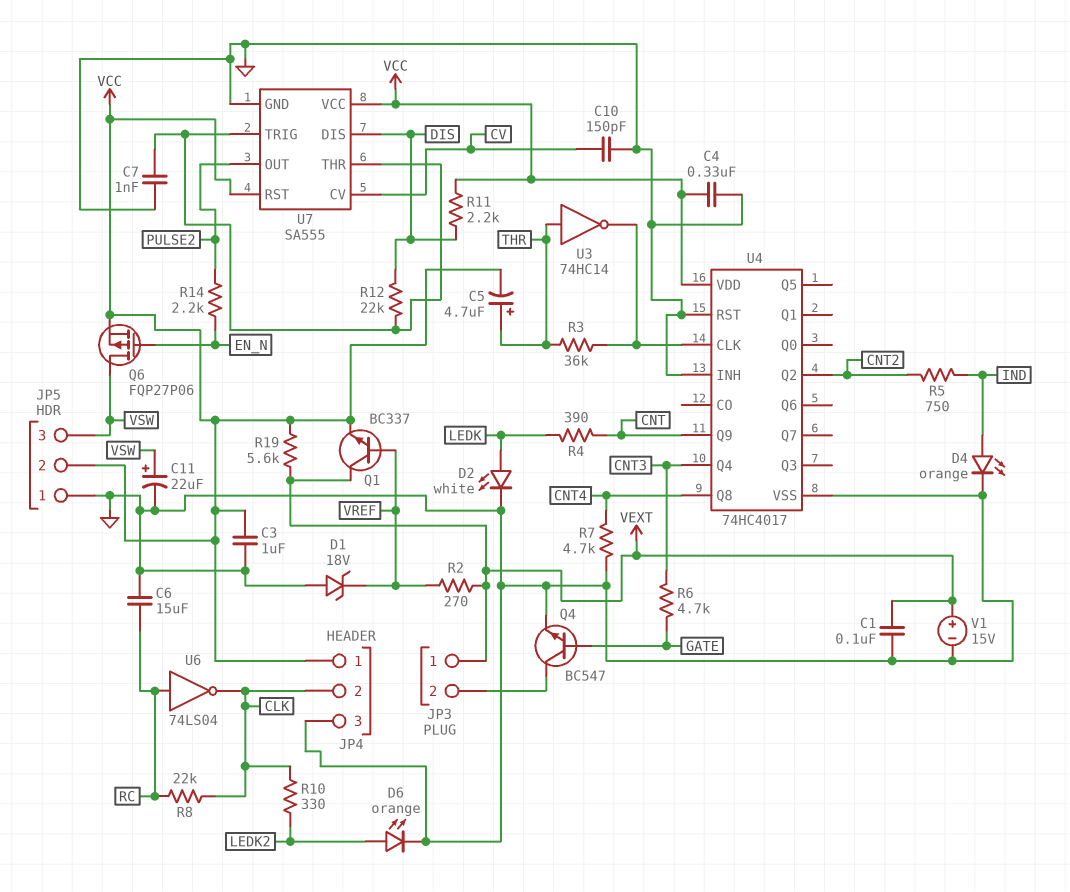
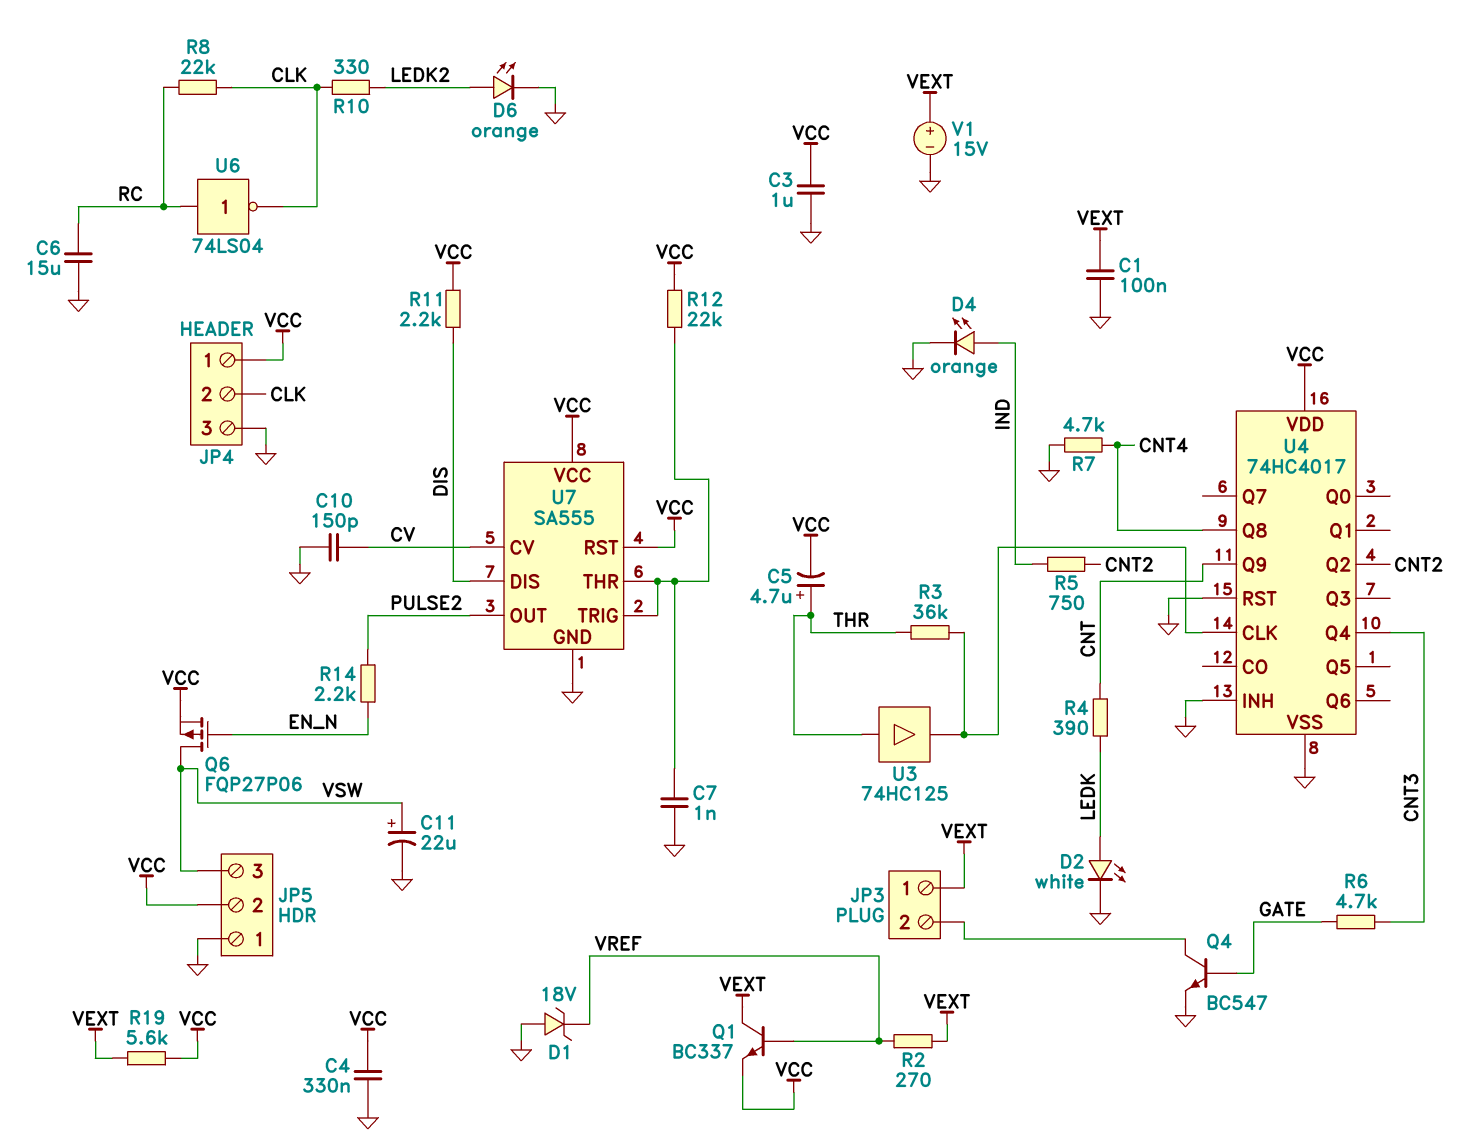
R12: 22k (DIS, U7/THR) -> 22k (U7/THR, VCC)
U3: NOT 74HC14 (in THR, out U4/CLK) -> buffer 74HC125 (in THR, out U4/CLK)

